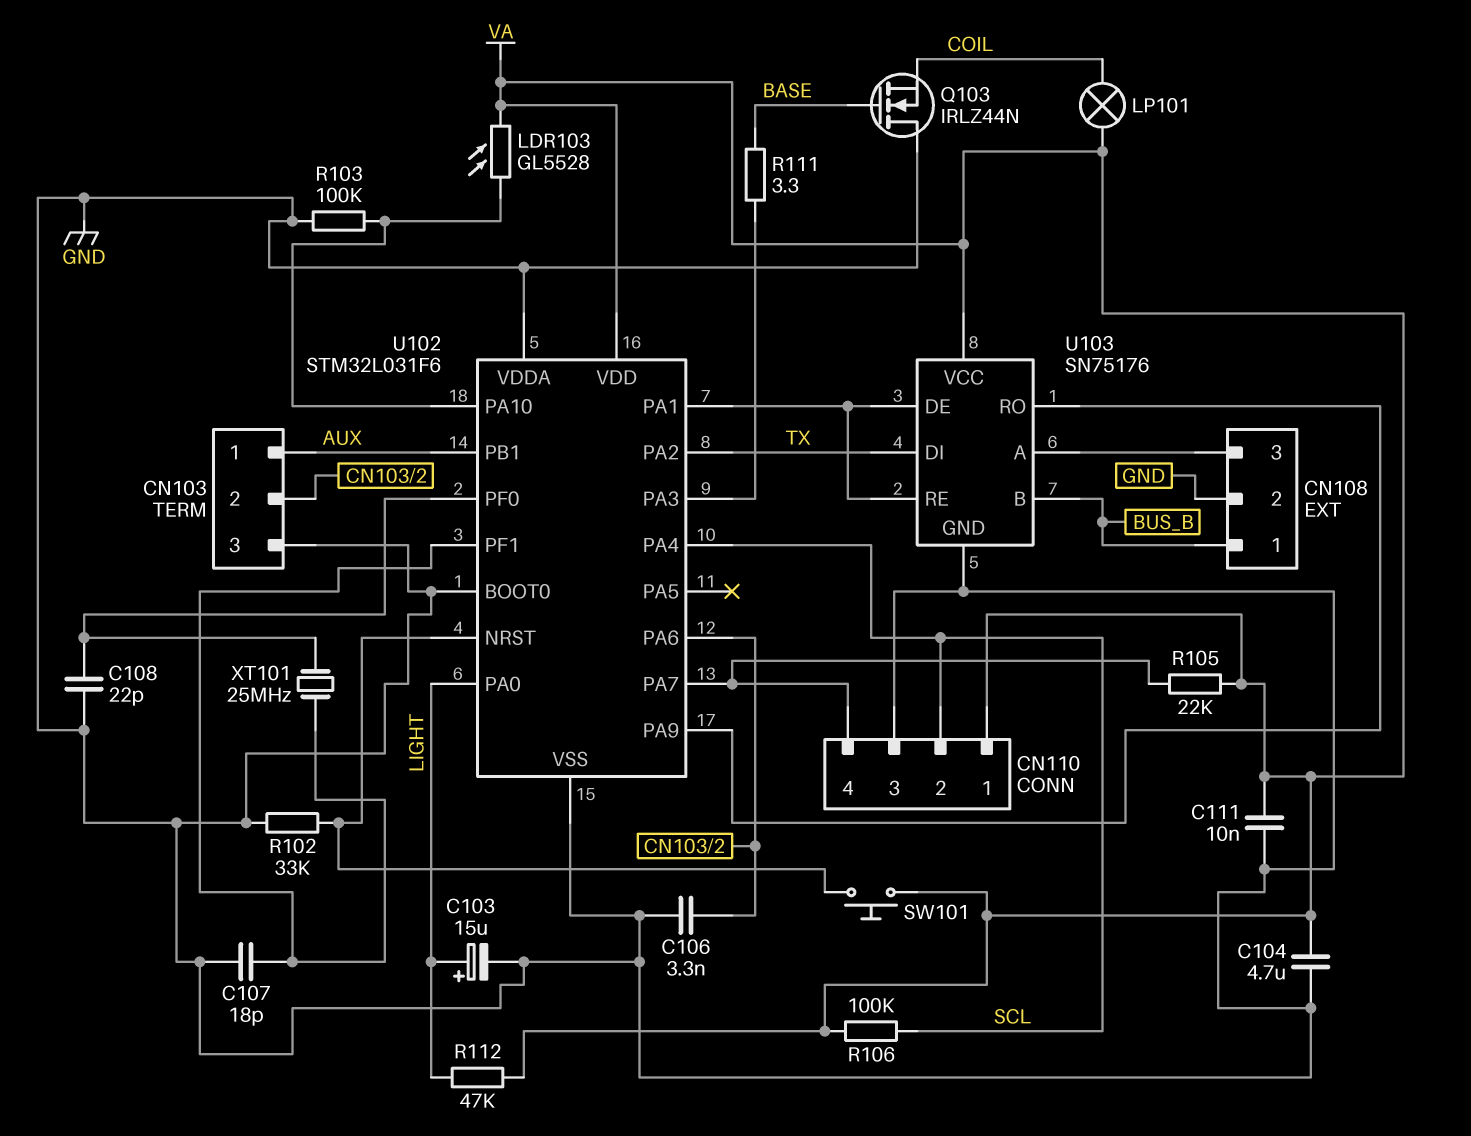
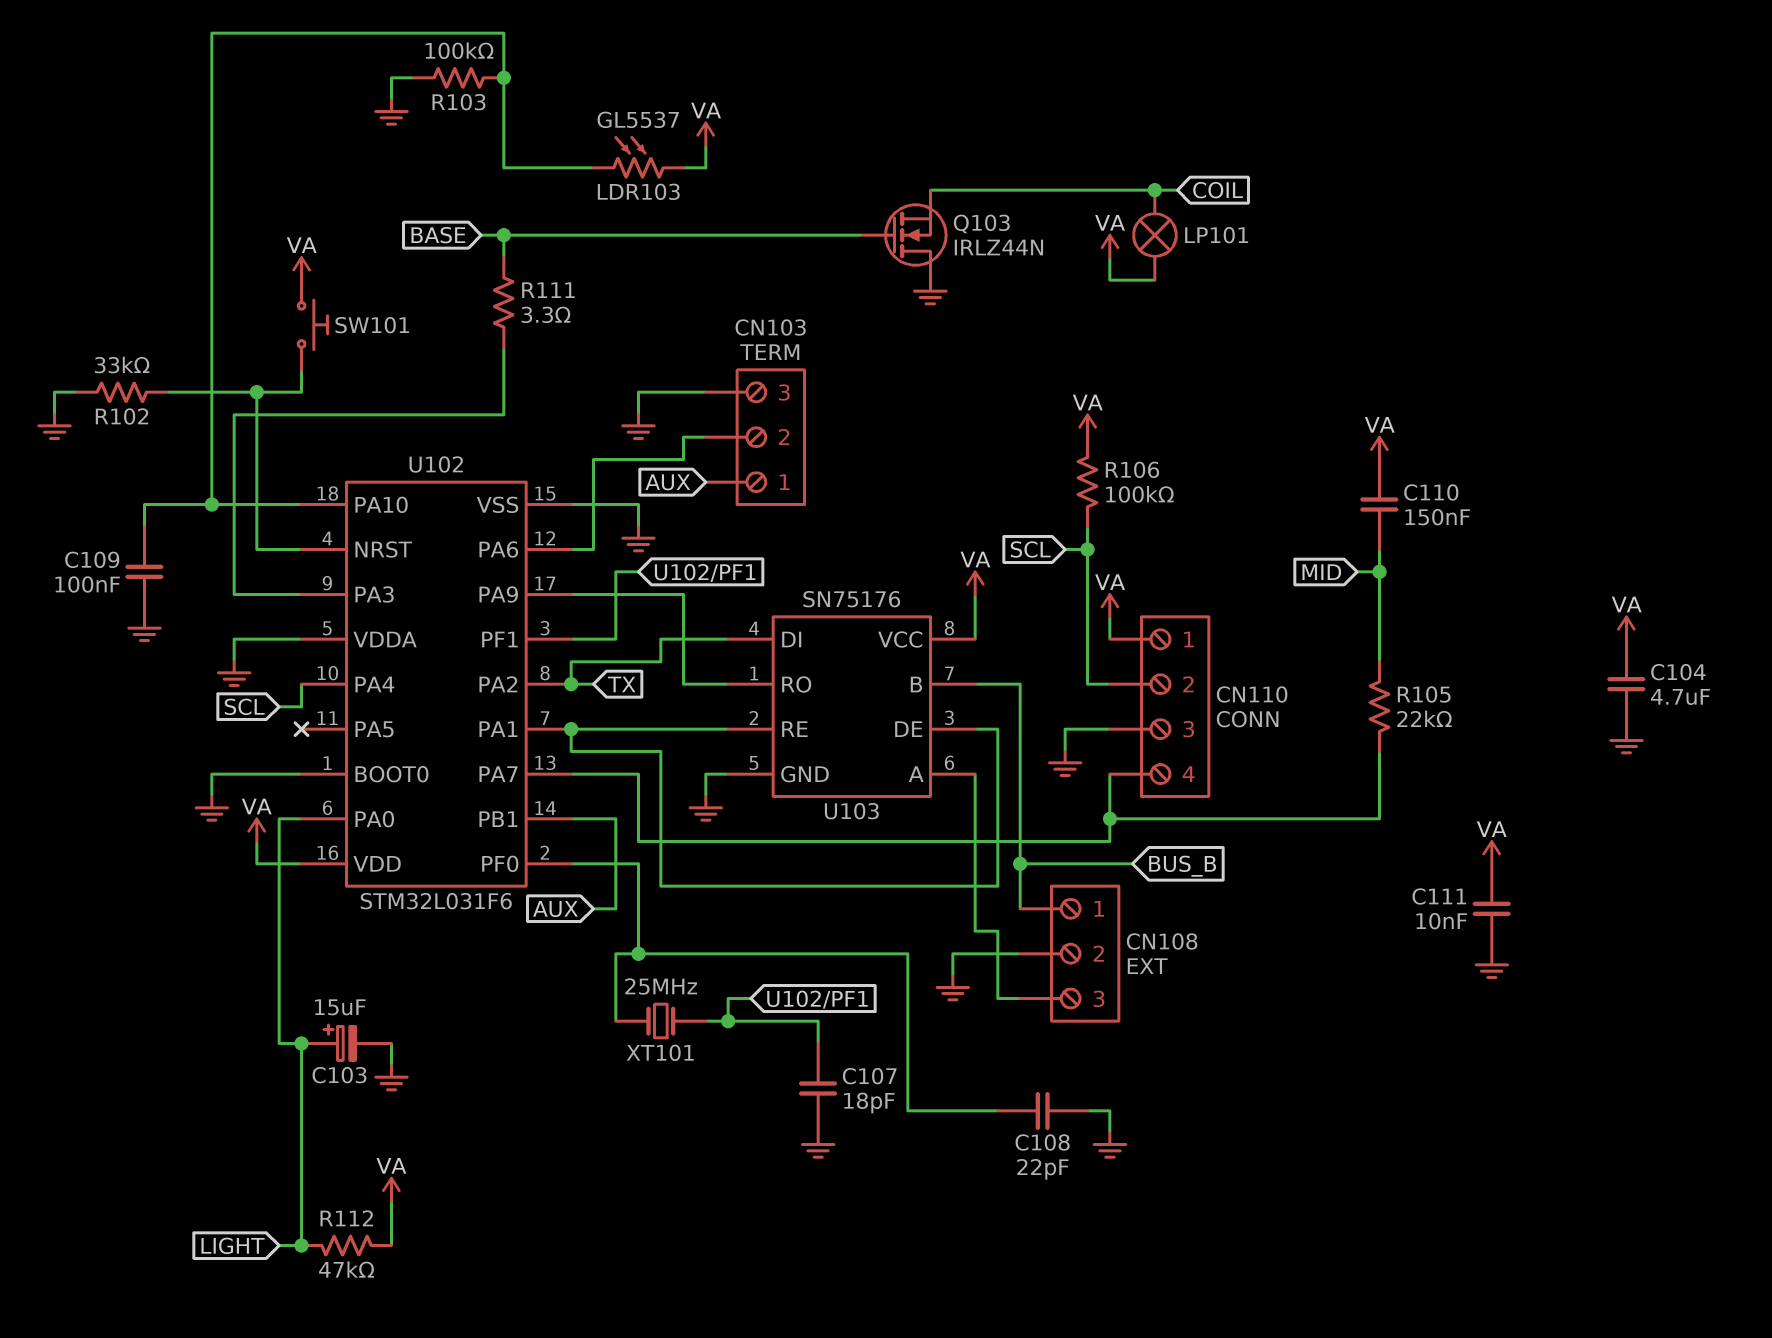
C106: 3.3nF (CN103/2, GND) -> none
C109: none -> 100nF (GND, U102/PA10)
C110: none -> 150nF (MID, VA)
LDR103: GL5528 (U102/PA10, VA) -> GL5537 (U102/PA10, VA)
R105: 22k (CN110/4, VA) -> 22k (CN110/4, MID)

